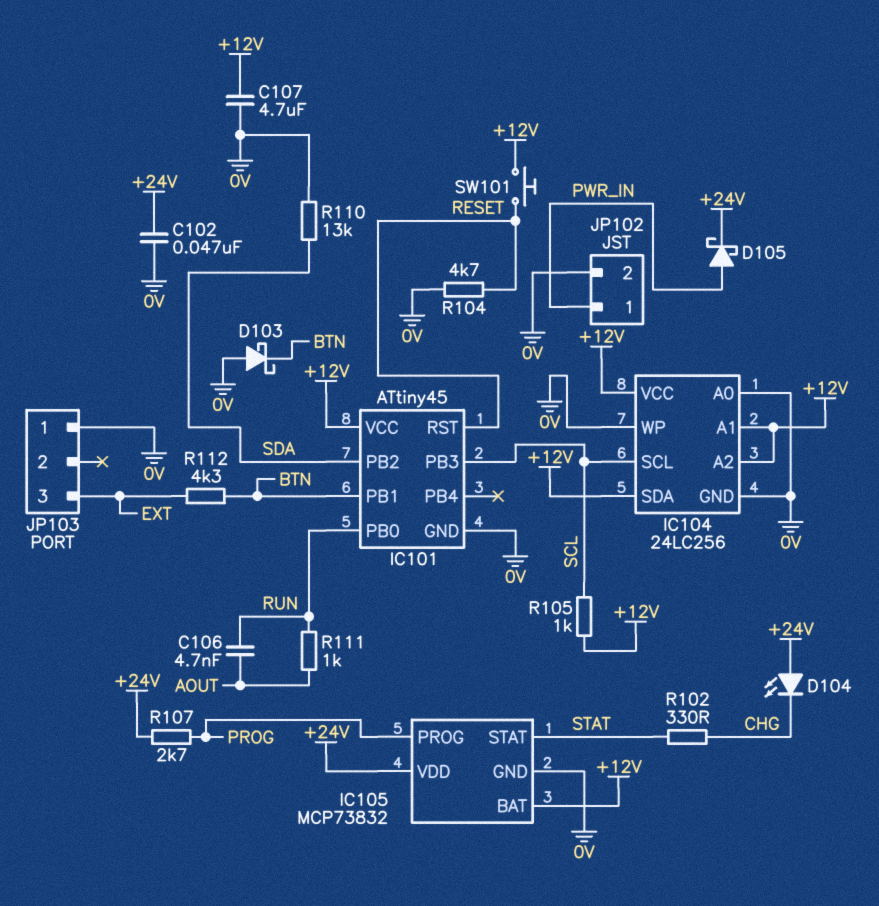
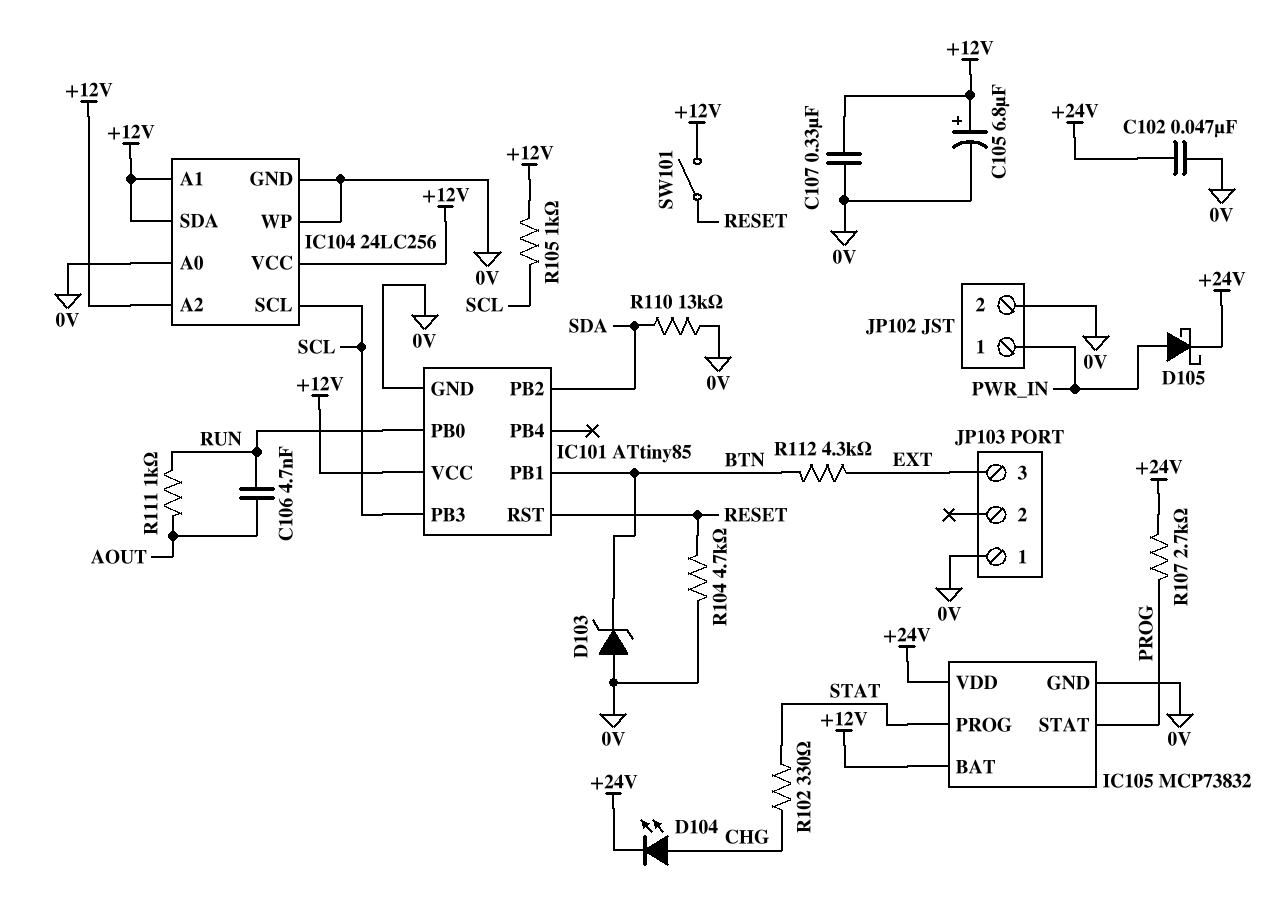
C105: none -> 6.8uF (plus +12V, minus 0V)
C107: 4.7uF (+12V, 0V) -> 330nF (+12V, 0V)
D103: schottky (A 0V, K BTN) -> zener (A 0V, K BTN)
D104: LED (A +24V, K CHG) -> LED (A CHG, K +24V)
IC101: ATtiny45 -> ATtiny85
IC105 pin PROG: PROG -> STAT
IC105 pin STAT: STAT -> PROG
SW101: button (+12V, RESET) -> switch (+12V, RESET)

